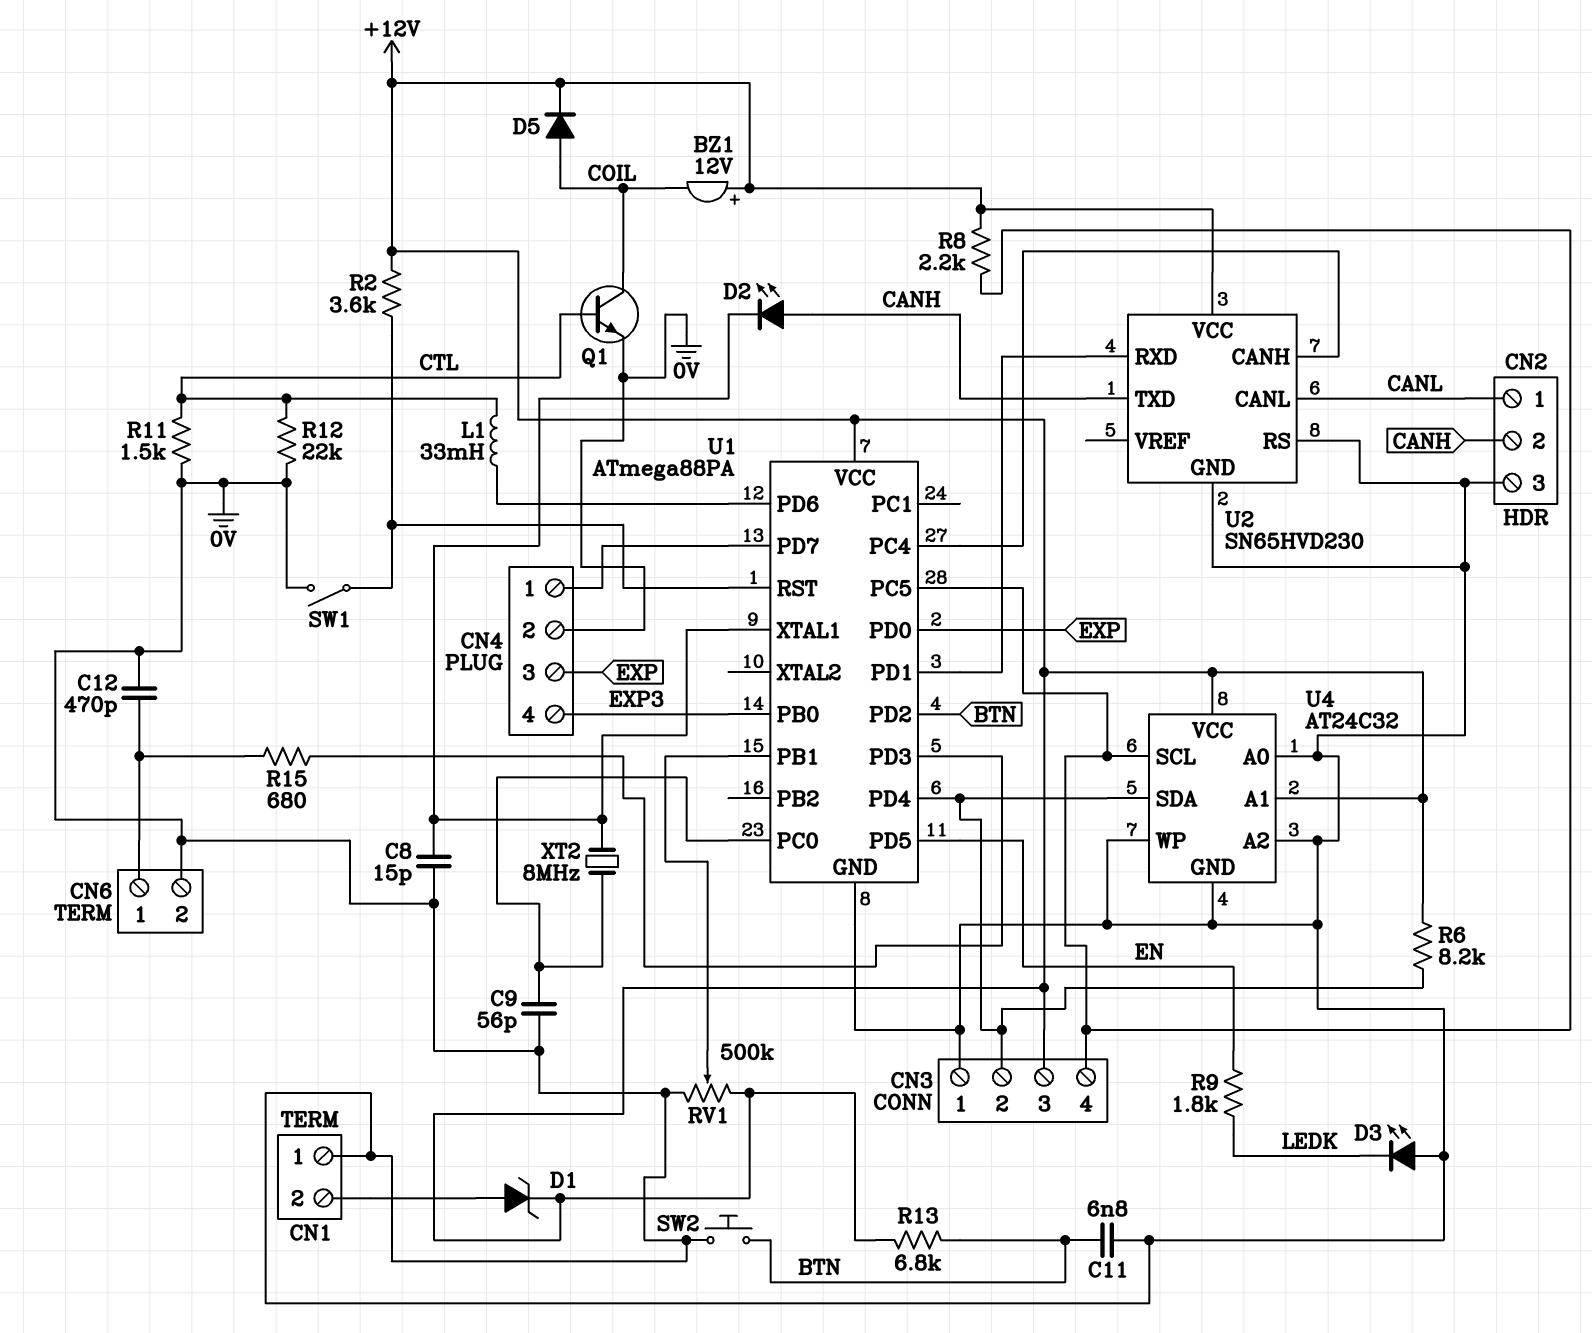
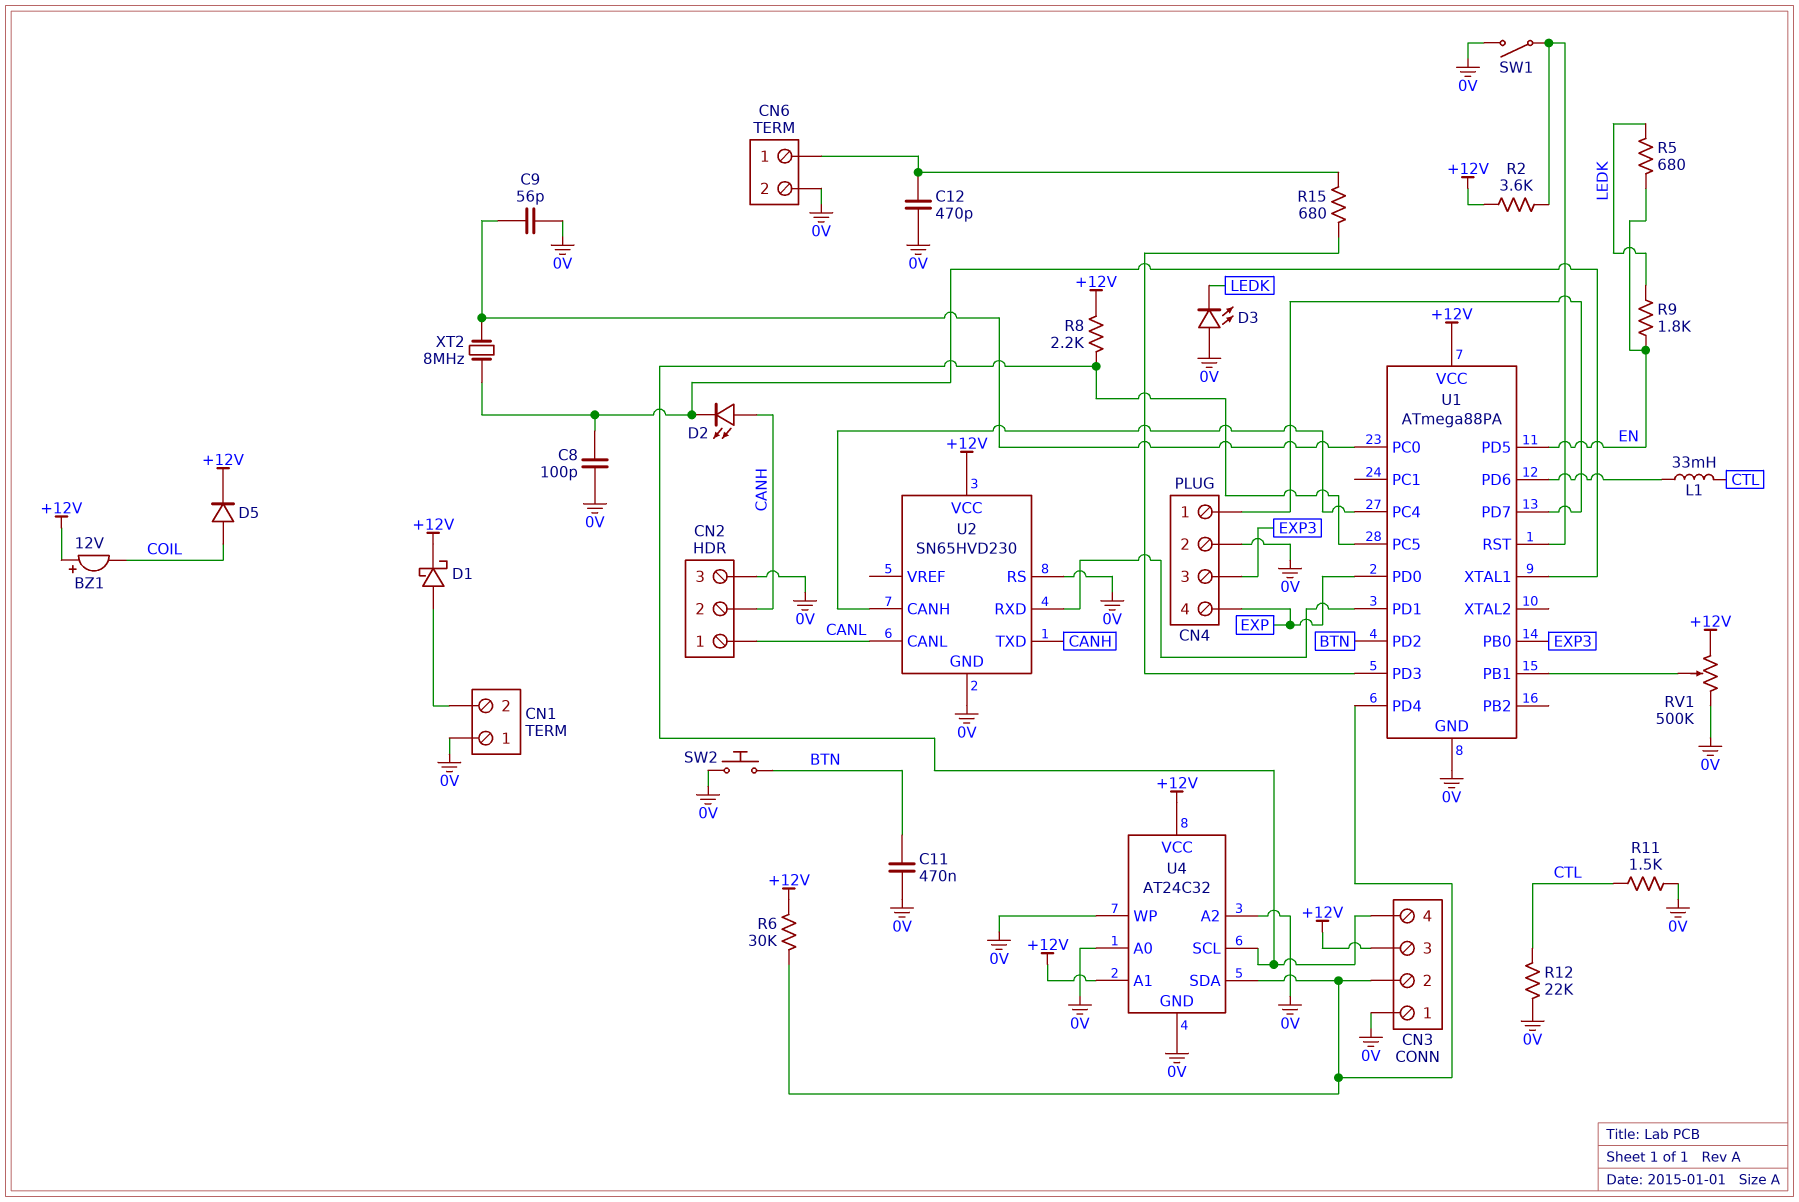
C8: 15pF (0V, U1/XTAL1) -> 100pF (0V, U1/XTAL1)
C11: 6.8nF (0V, BTN) -> 470nF (0V, BTN)
CN4 pin 3: EXP -> EXP3
CN4 pin 4: EXP3 -> EXP
D1: zener (A CN1/2, K +12V) -> schottky (A CN1/2, K +12V)
Q1: NPN (B CTL, C COIL, E 0V) -> none
R5: none -> 680 (EN, LEDK)
R6: 8.2k (+12V, CN3/2) -> 30k (+12V, CN3/2)
R13: 6.8k (+12V, BTN) -> none

